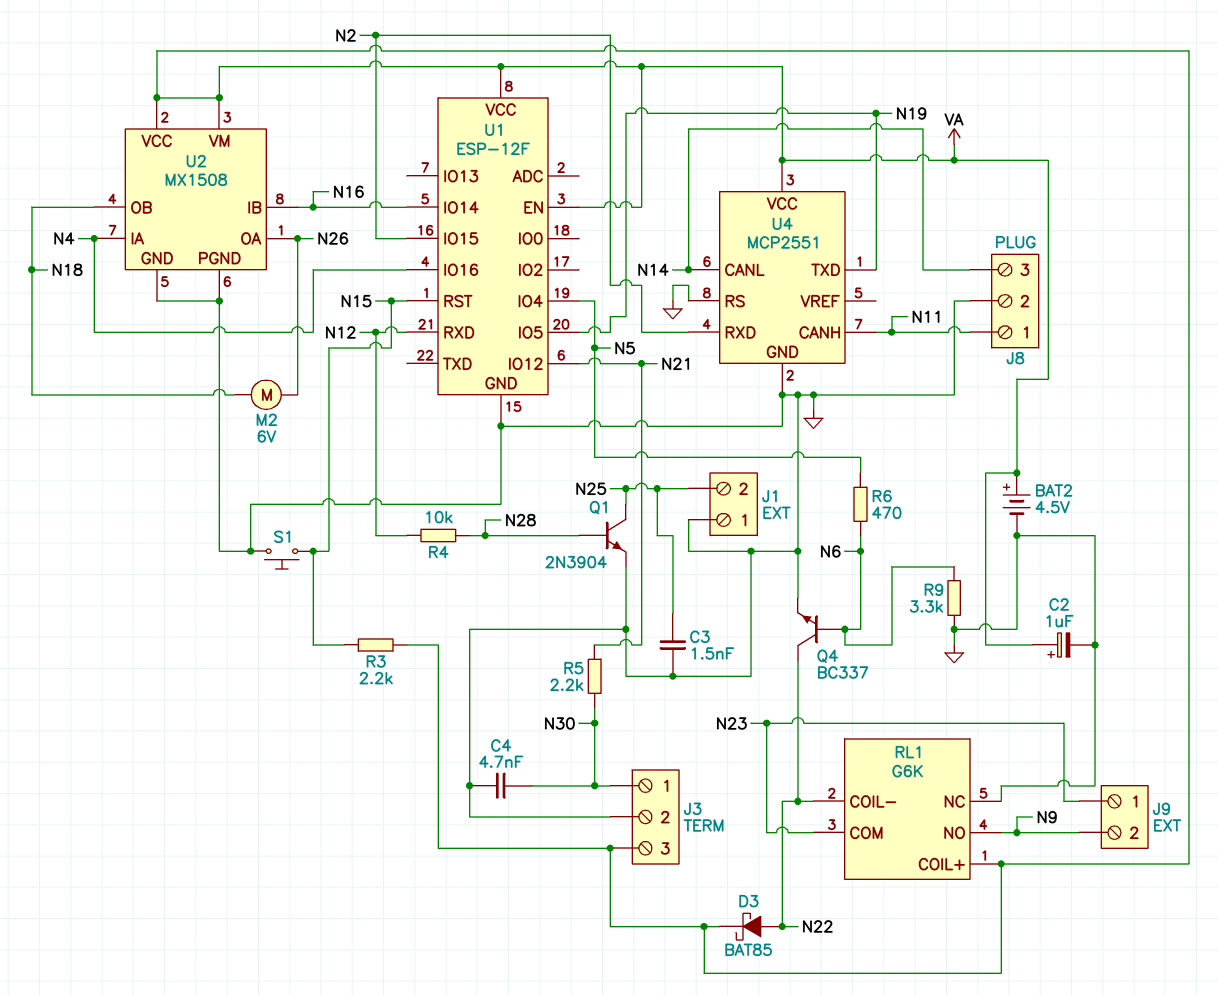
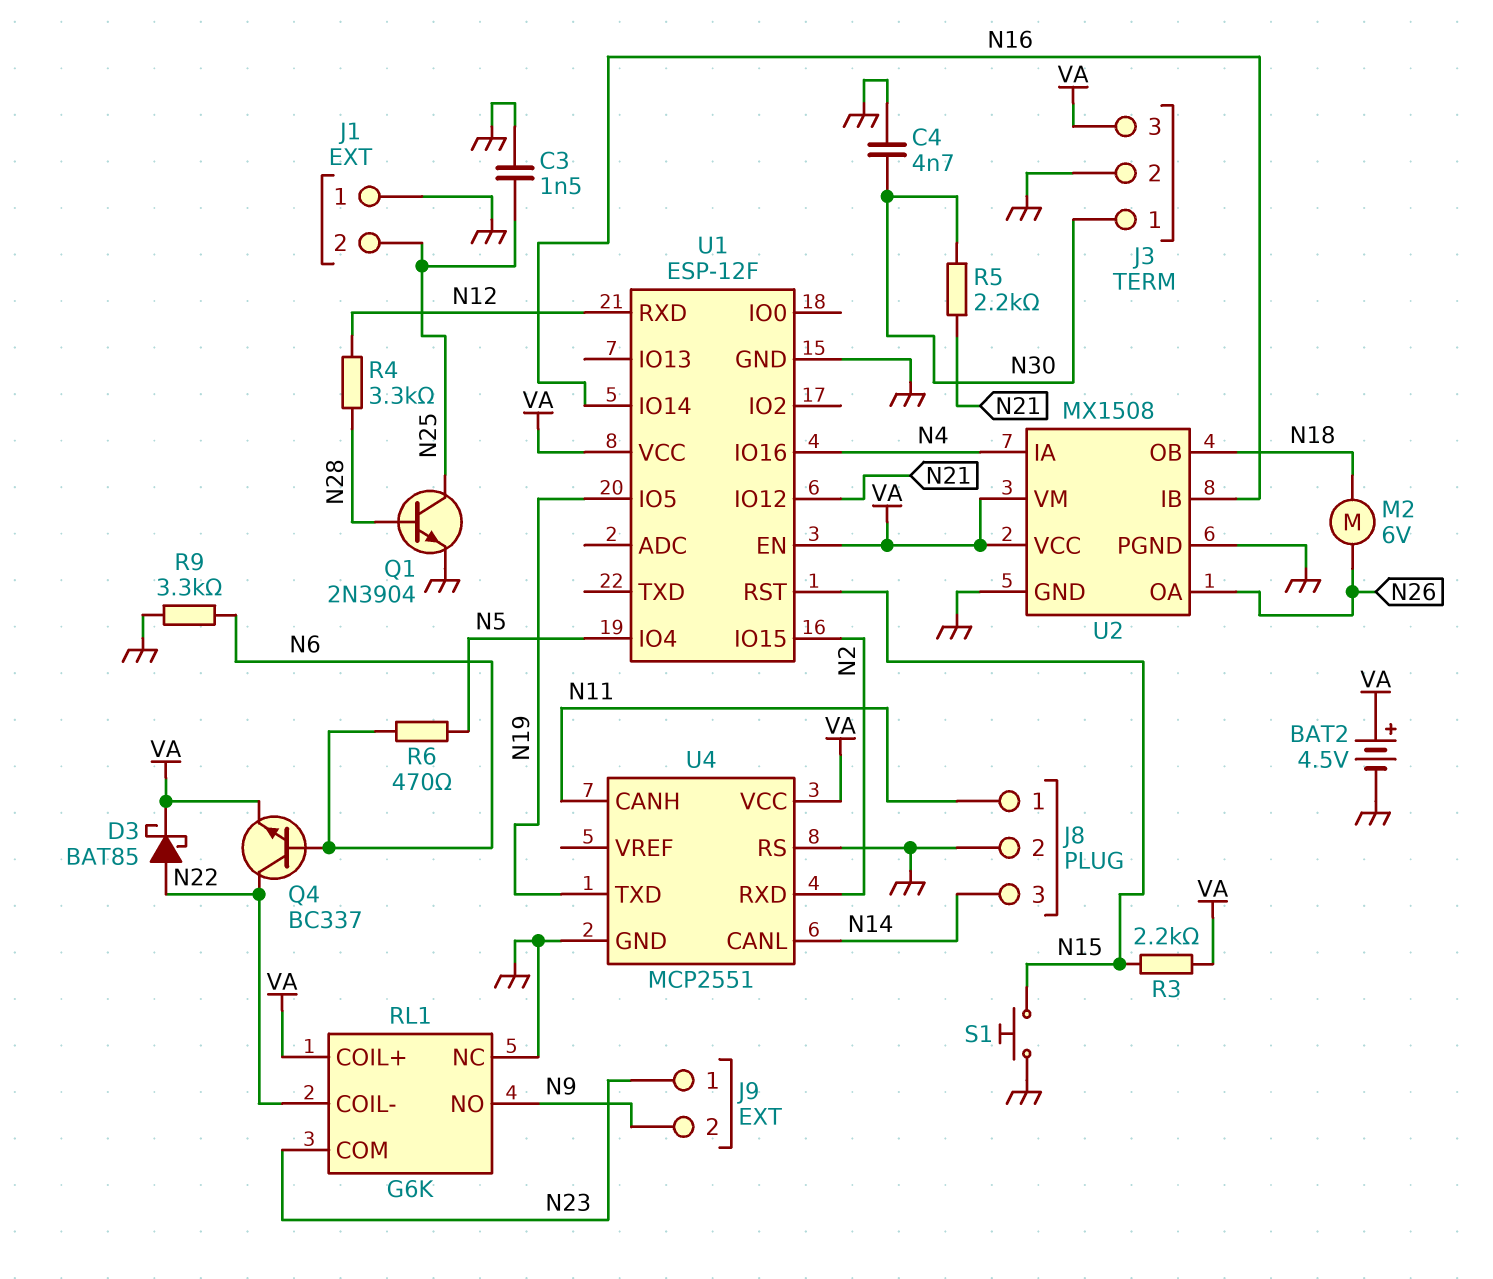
C2: 1uF (plus VA, minus GND) -> none
Q4: NPN BC337 (B N6, C N22, E GND) -> NPN BC337 (B N6, C N22, E VA)
R4: 10k (N12, N28) -> 3.3k (N12, N28)

